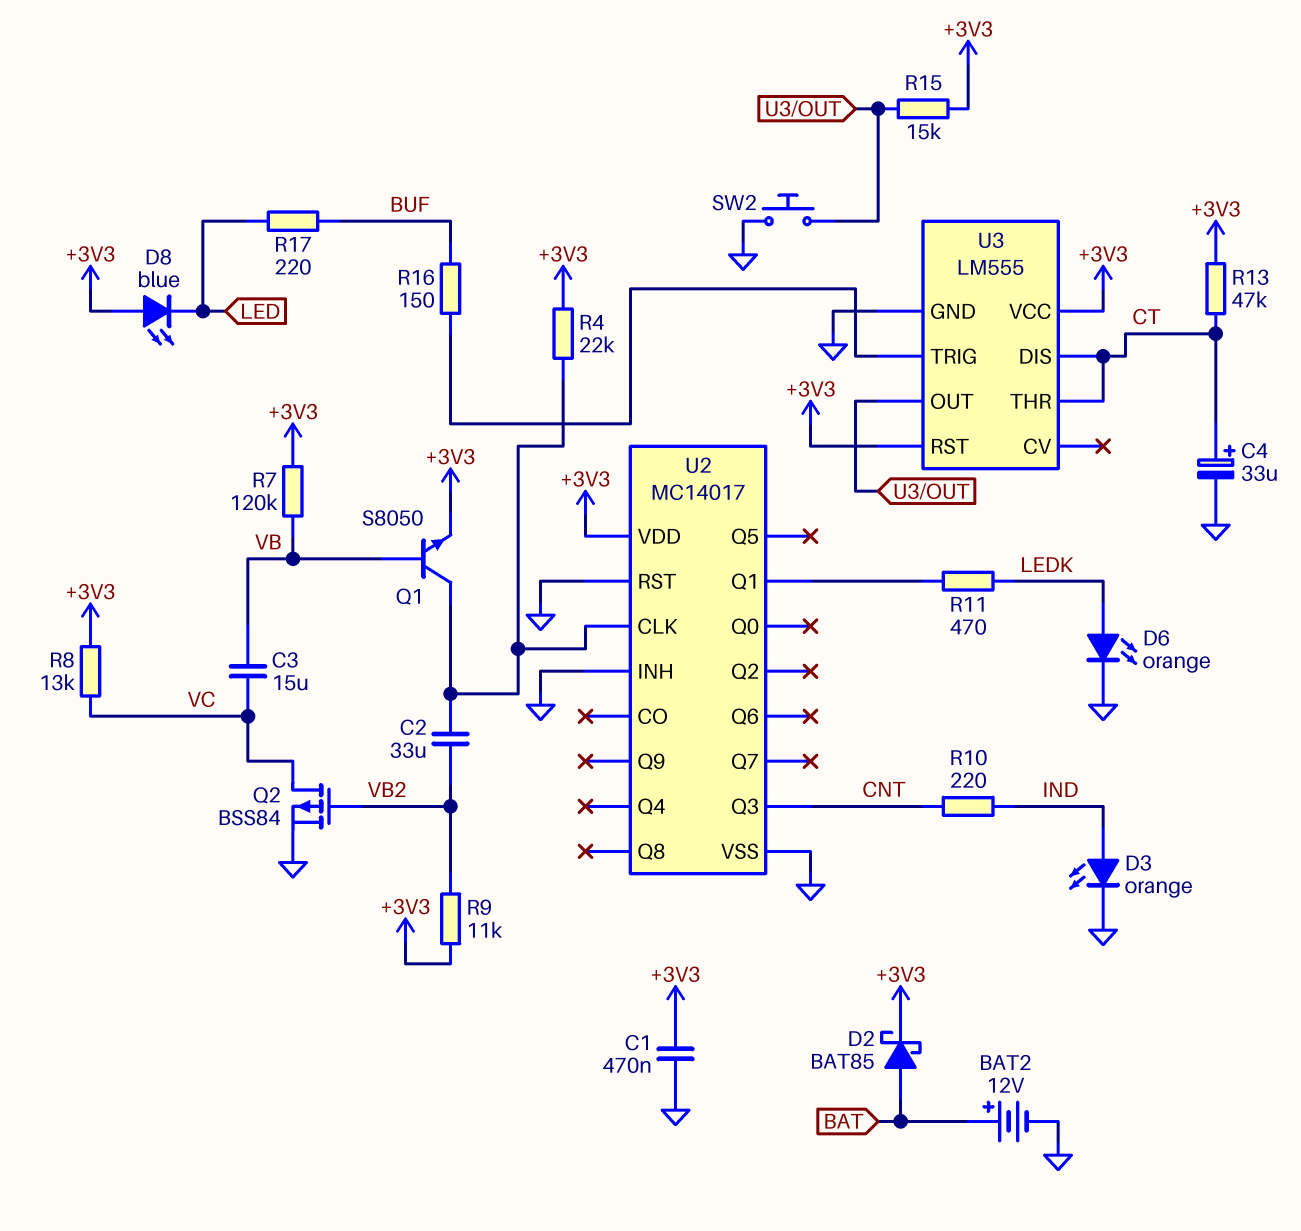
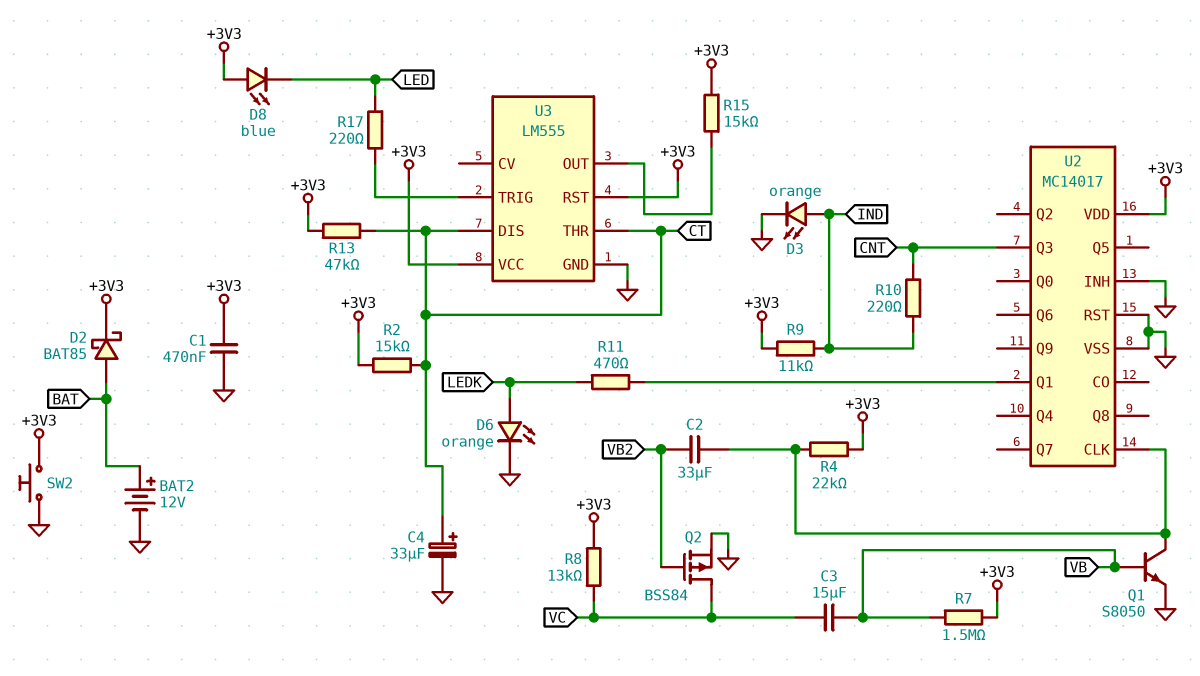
Q1: NPN S8050 (B VB, C U2/CLK, E +3V3) -> NPN S8050 (B VB, C U2/CLK, E GND)
R2: none -> 15k (+3V3, CT)
R7: 120k (+3V3, VB) -> 1.5M (+3V3, VB)
R9: 11k (+3V3, VB2) -> 11k (+3V3, IND)
R16: 150 (BUF, U3/TRIG) -> none
R17: 220 (BUF, LED) -> 220 (LED, U3/TRIG)
SW2: button (GND, U3/OUT) -> button (+3V3, GND)

